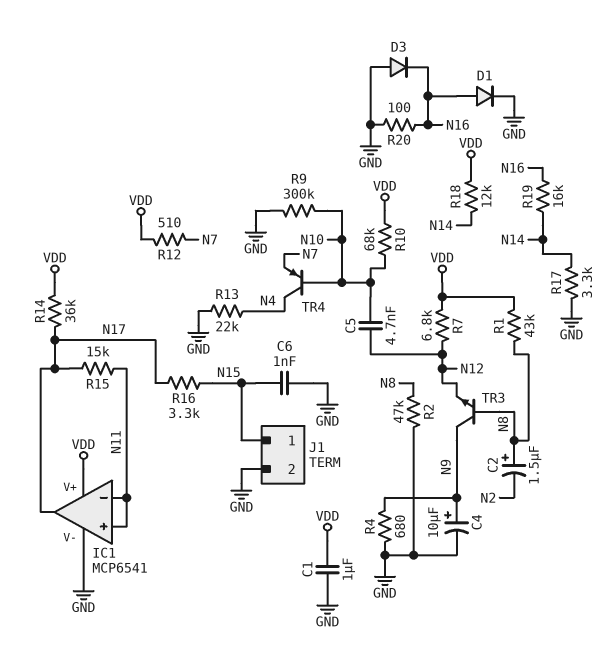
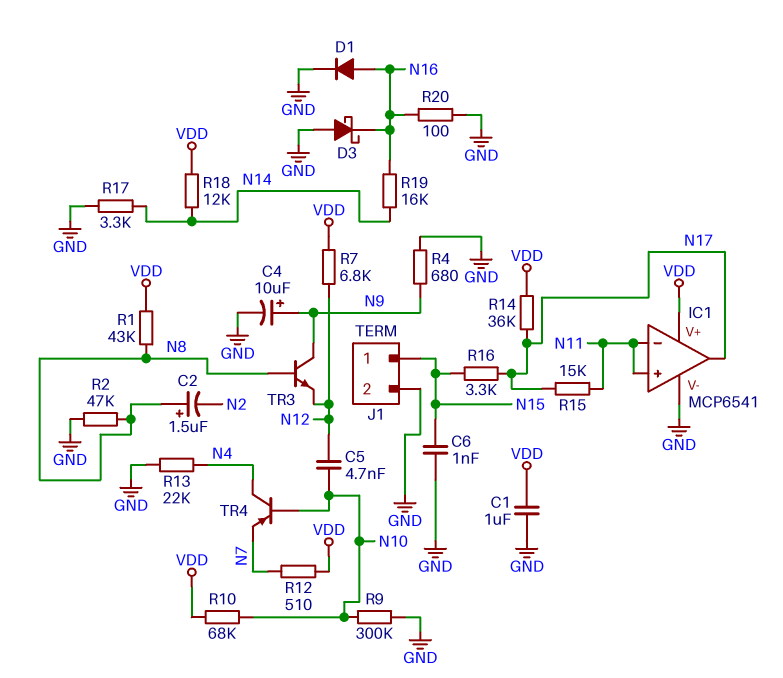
D3: diode (A GND, K N16) -> schottky (A GND, K N16)

